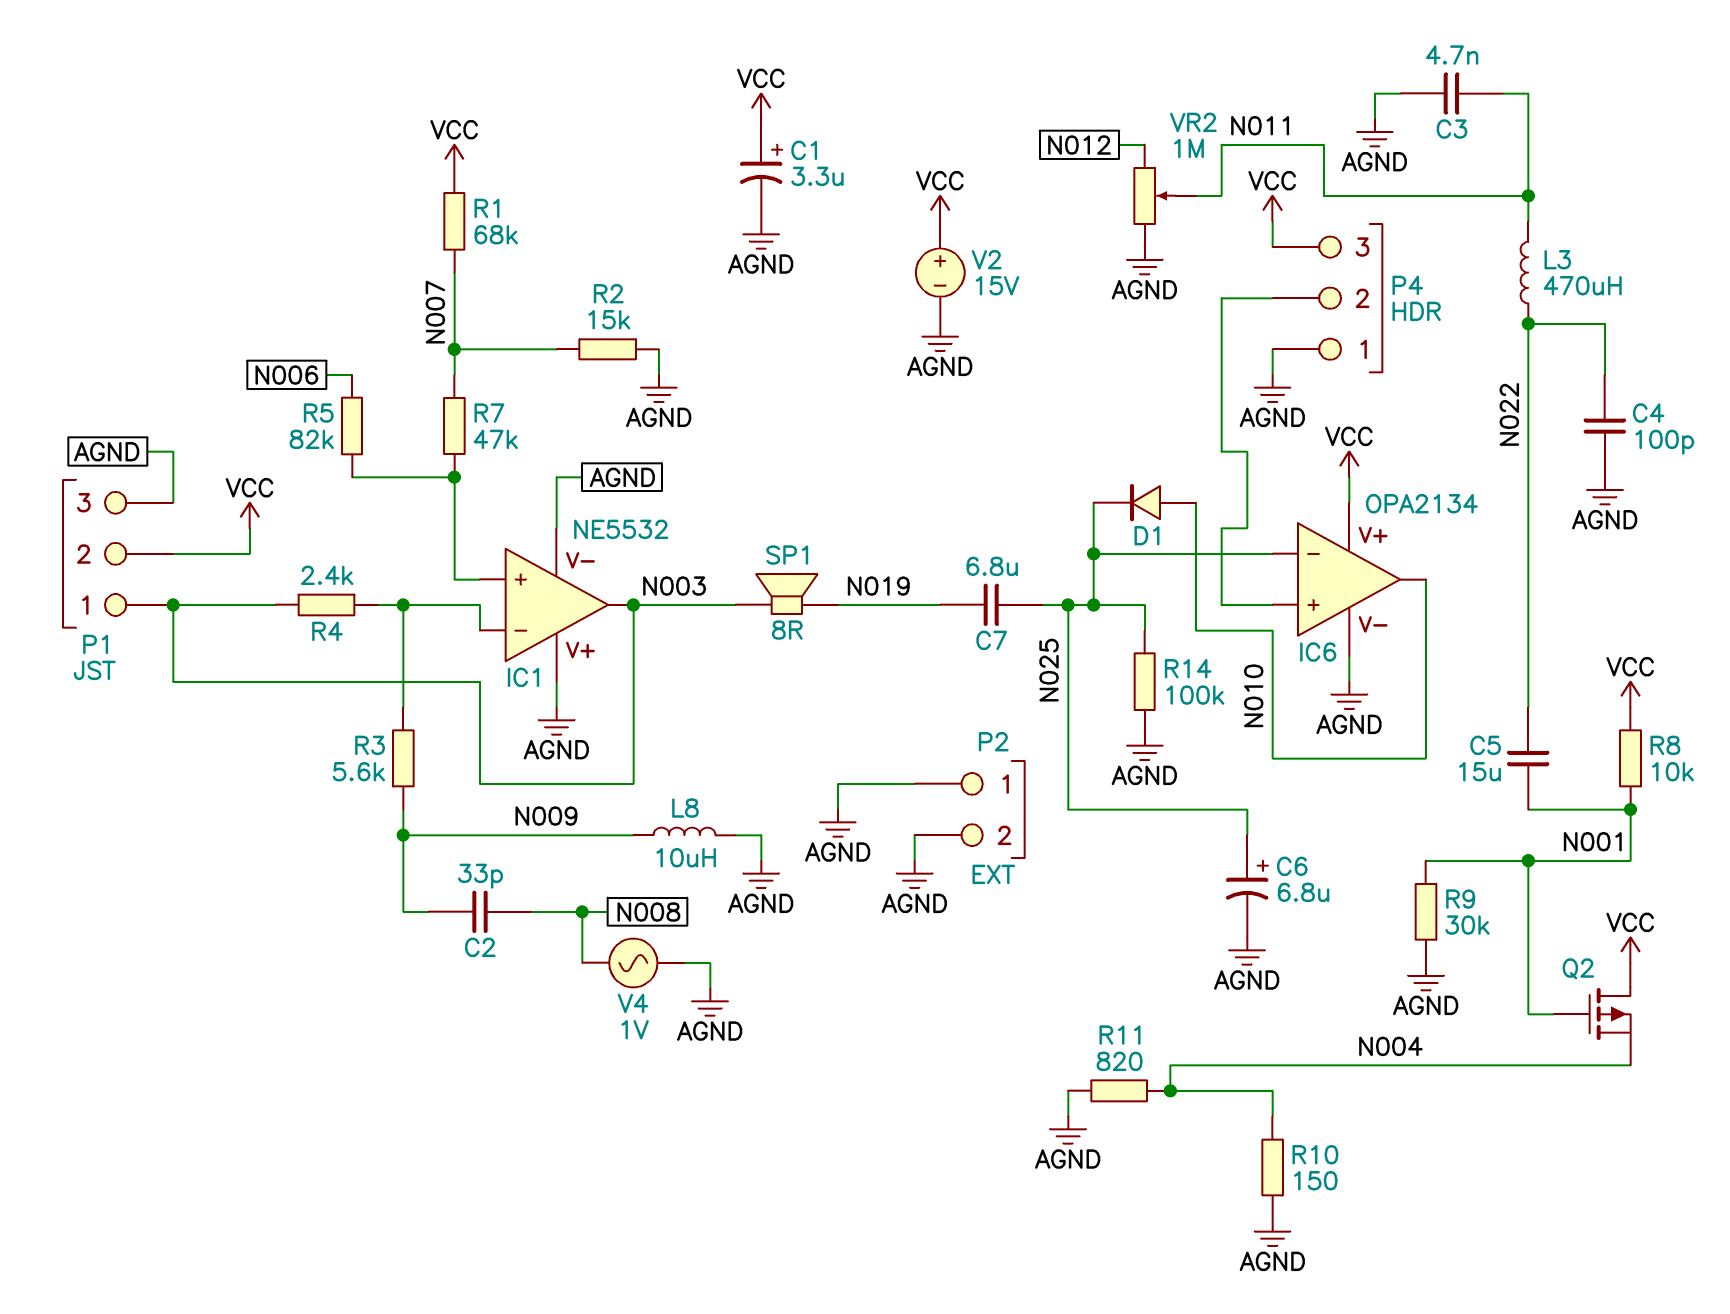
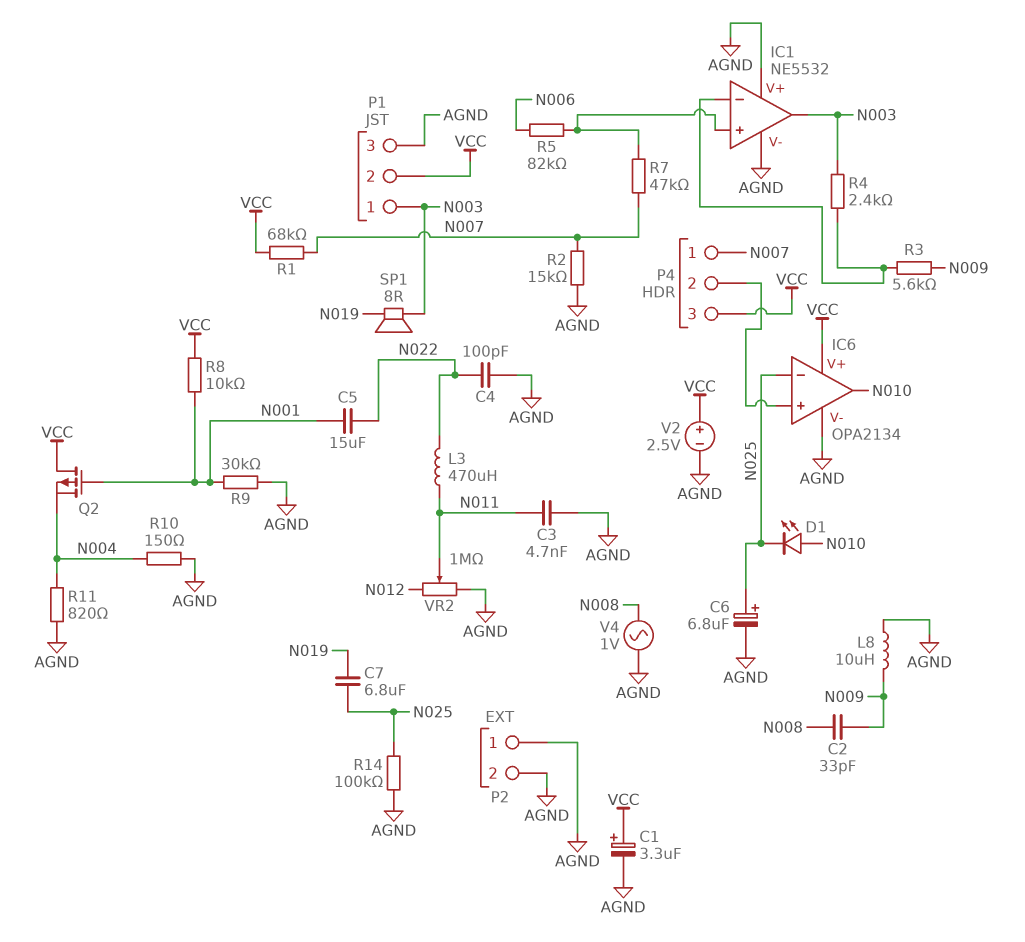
D1: diode (A N010, K N025) -> LED (A N010, K N025)
P4 pin 1: AGND -> N007
V2: 15V (plus VCC, minus AGND) -> 2.5V (plus VCC, minus AGND)

